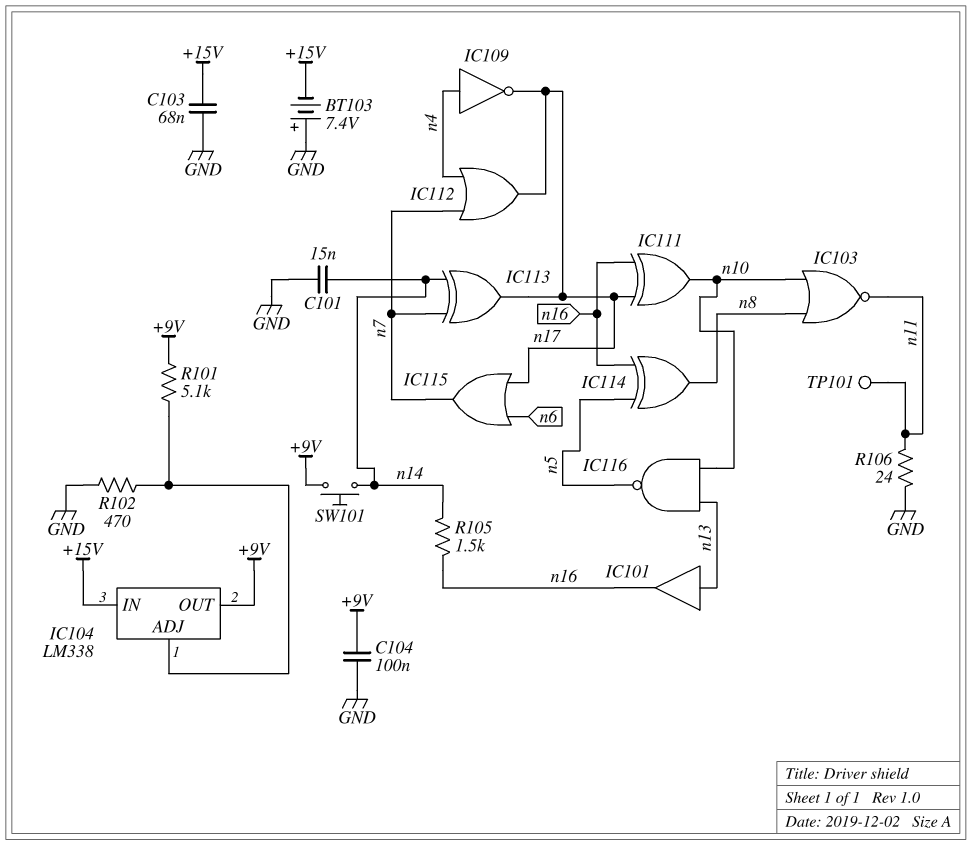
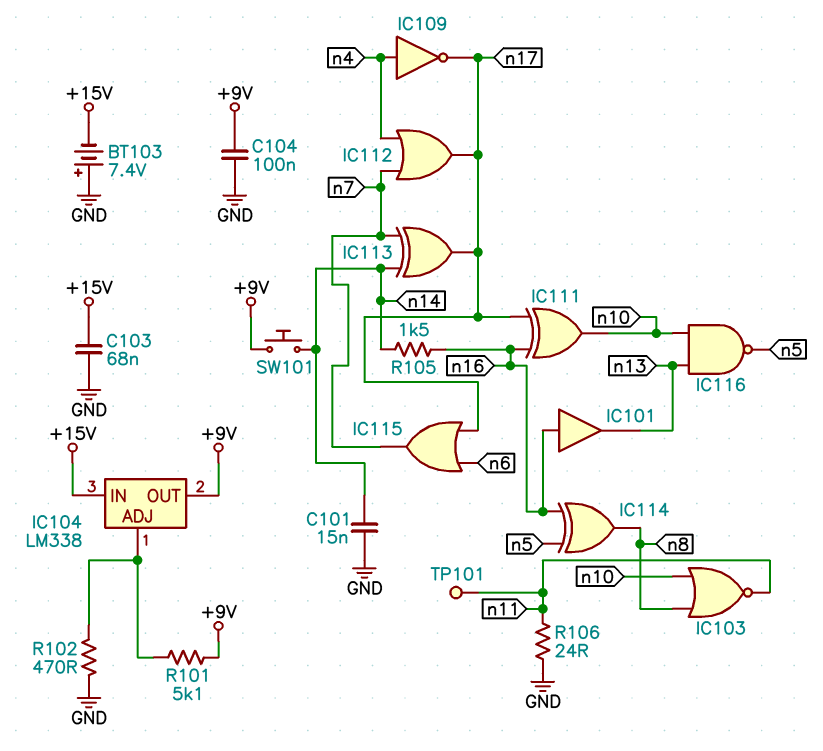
IC101: buffer (in n13, out n16) -> buffer (in n16, out n13)

